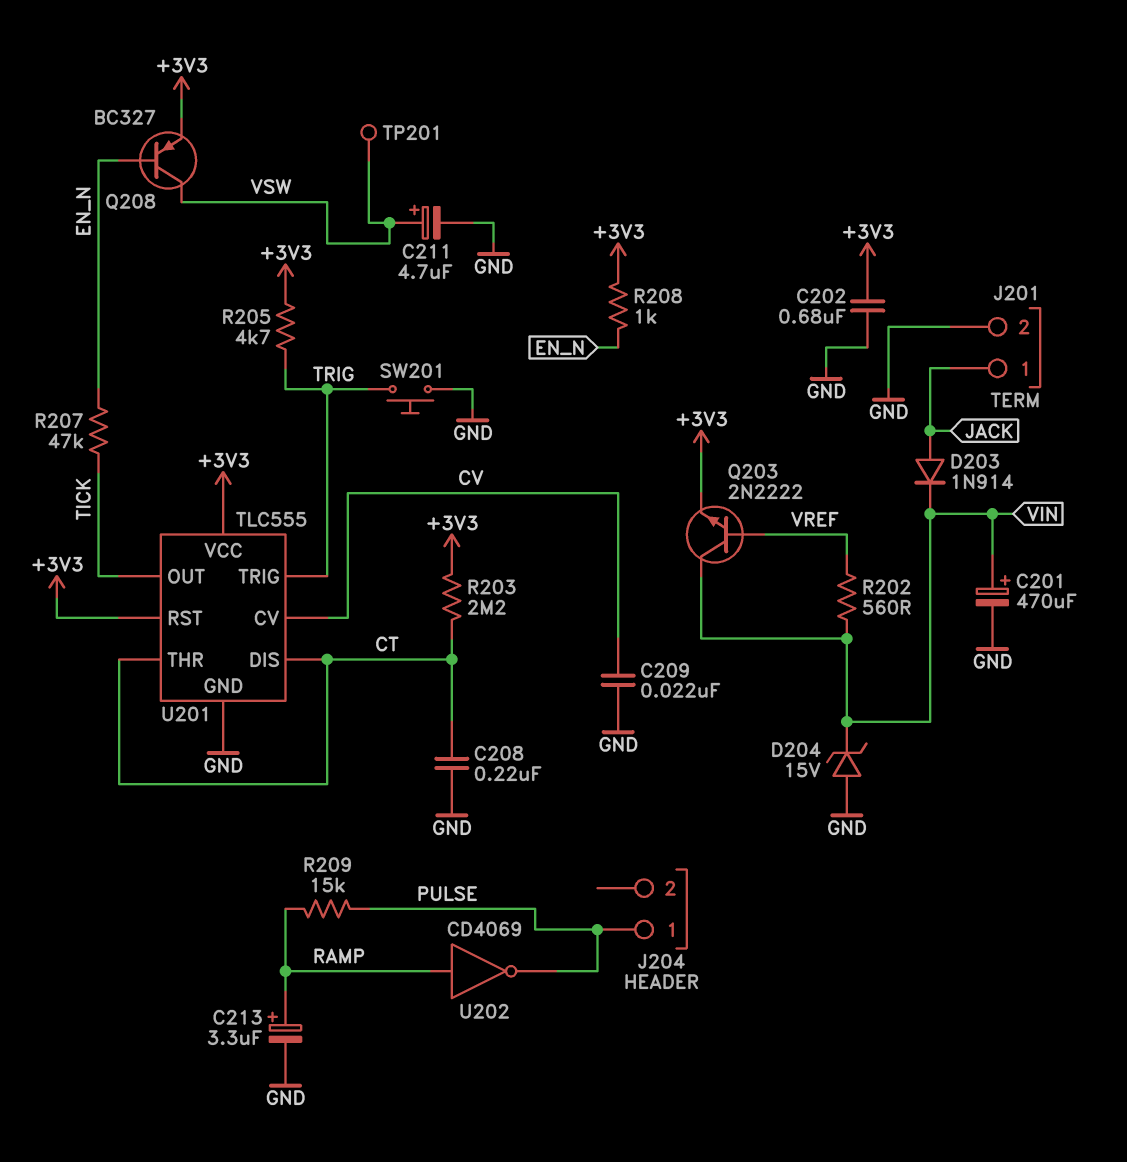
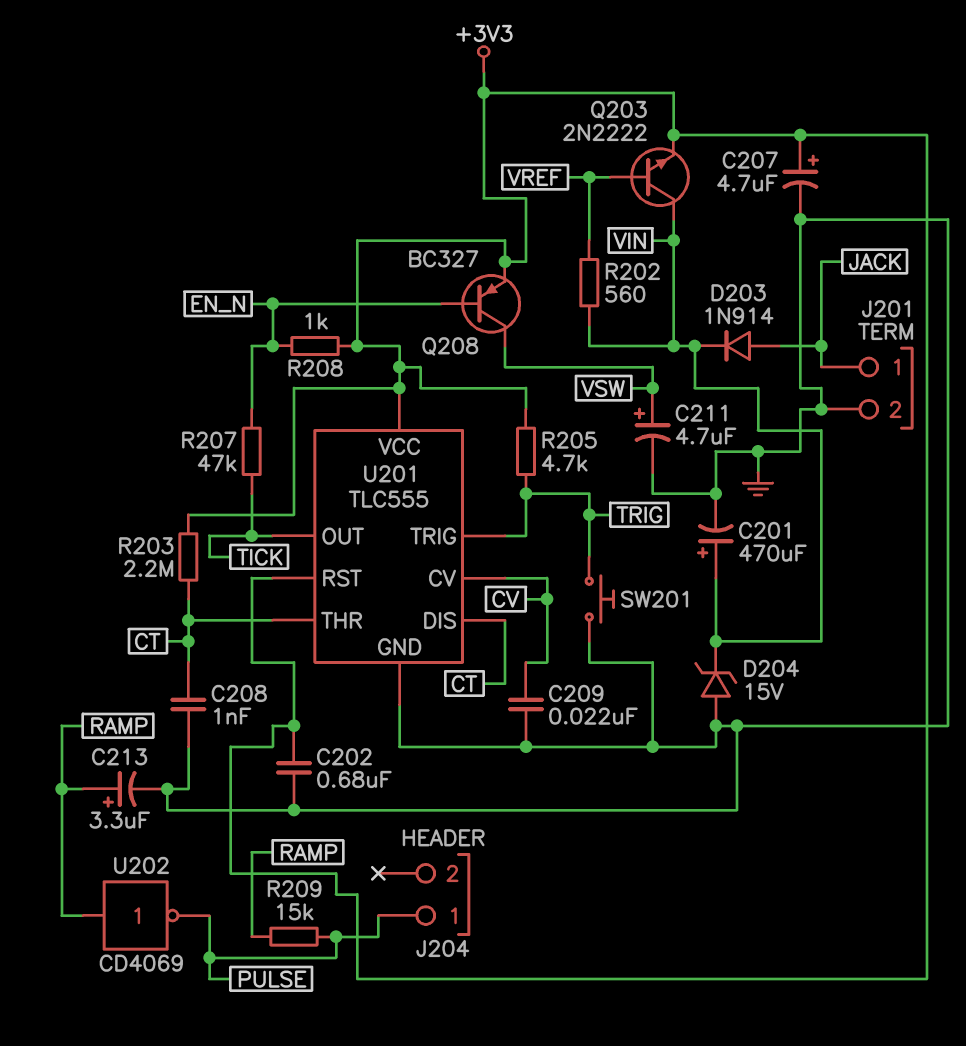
C207: none -> 4.7uF (plus +3V3, minus GND)
C208: 220nF (CT, GND) -> 1nF (CT, GND)
TP201: test point (VSW) -> none

